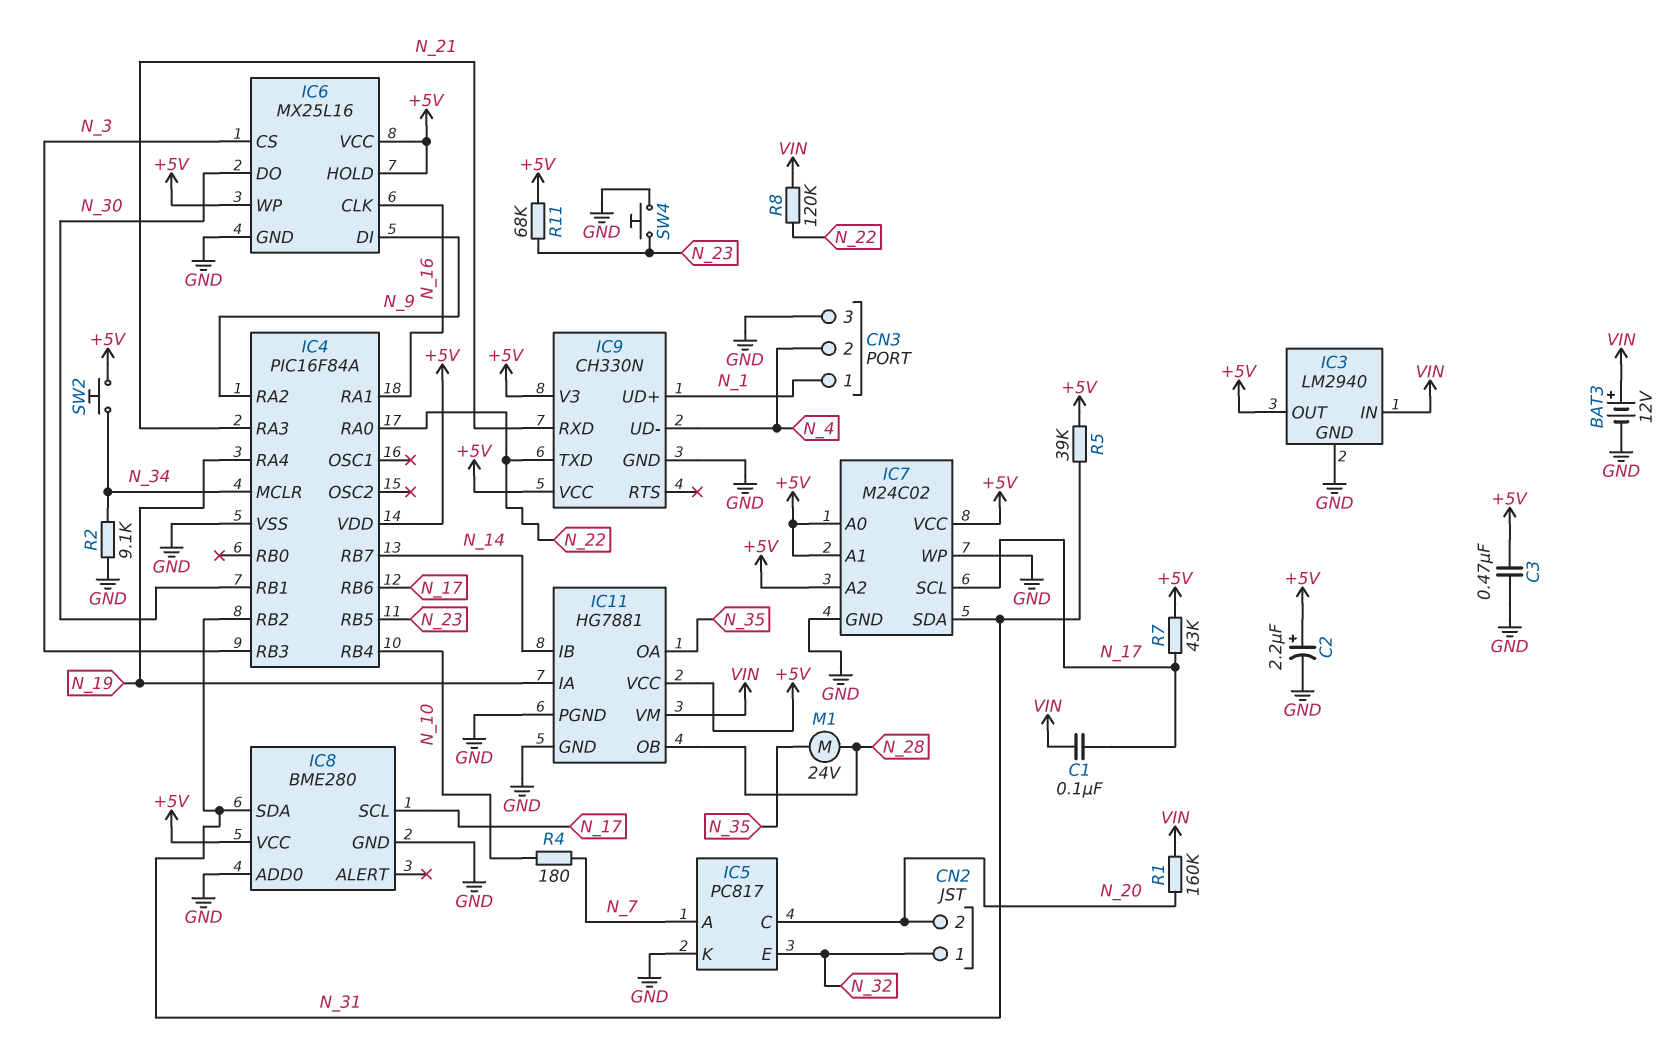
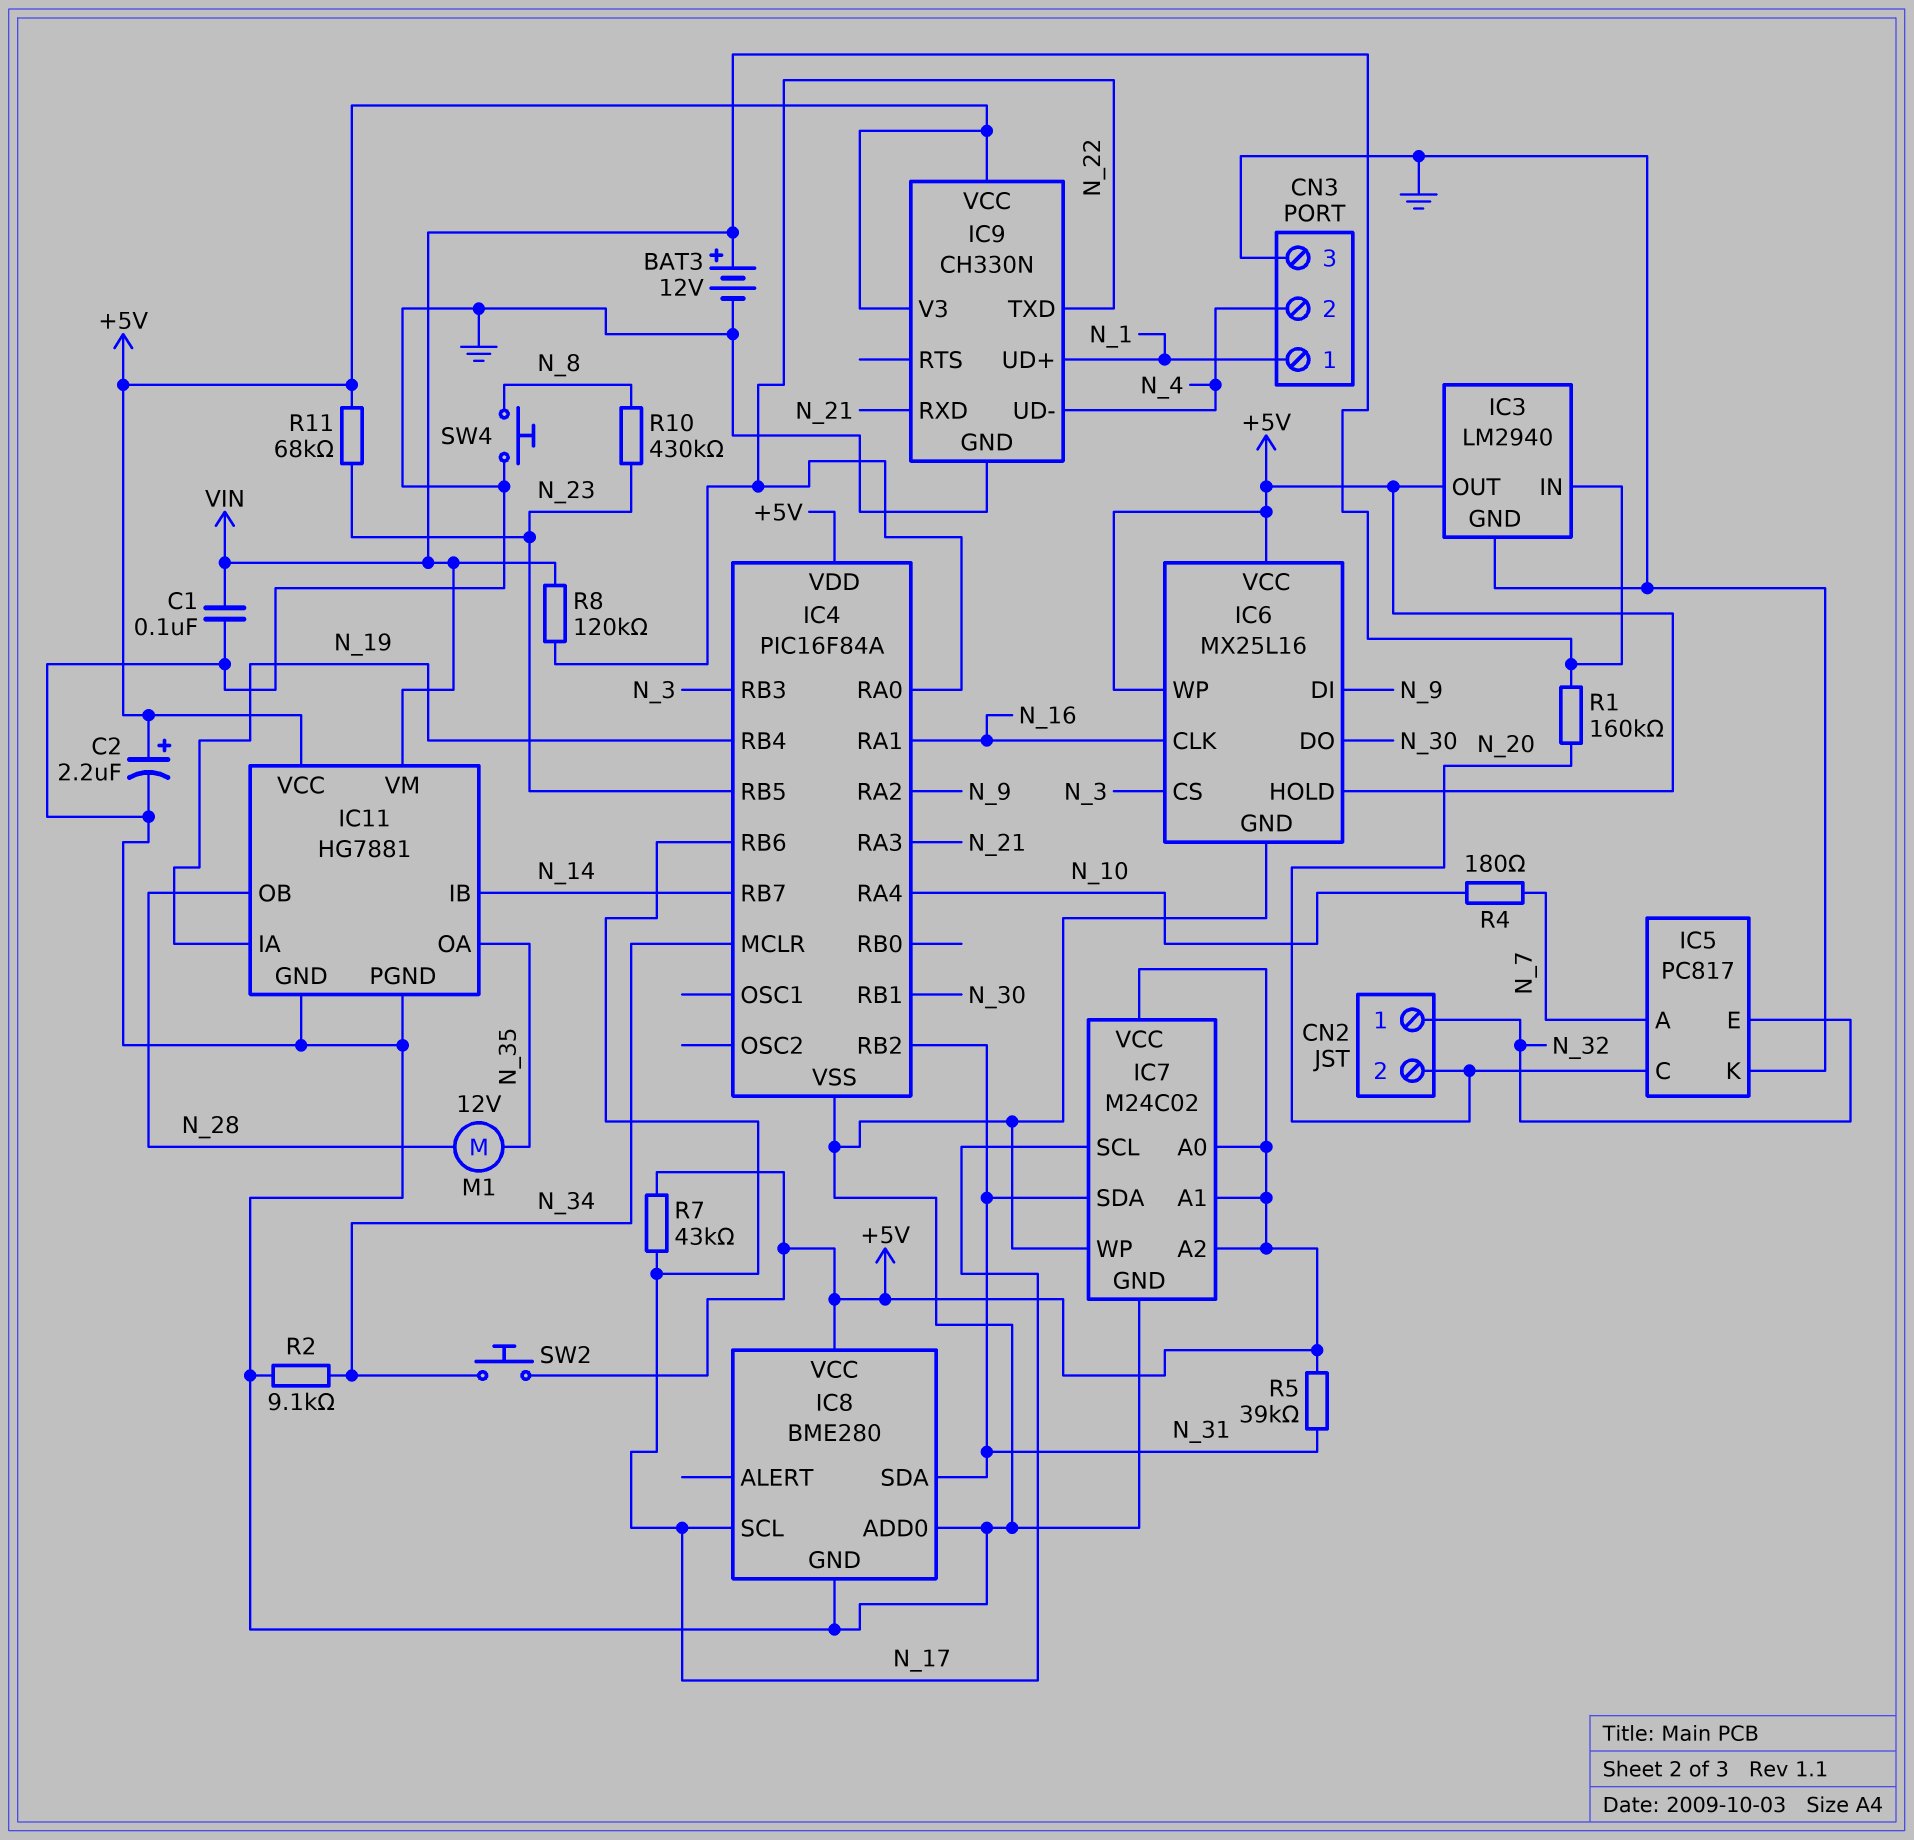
C1: 100nF (N_17, VIN) -> 100nF (GND, VIN)
C3: 470nF (+5V, GND) -> none
IC4 pin RA4: N_19 -> N_10
IC4 pin RB4: N_10 -> N_19
M1: motor 24V (N_28, N_35) -> motor 12V (N_28, N_35)
R10: none -> 430k (N_8, N_23)
SW4: button (GND, N_23) -> button (GND, N_8)

